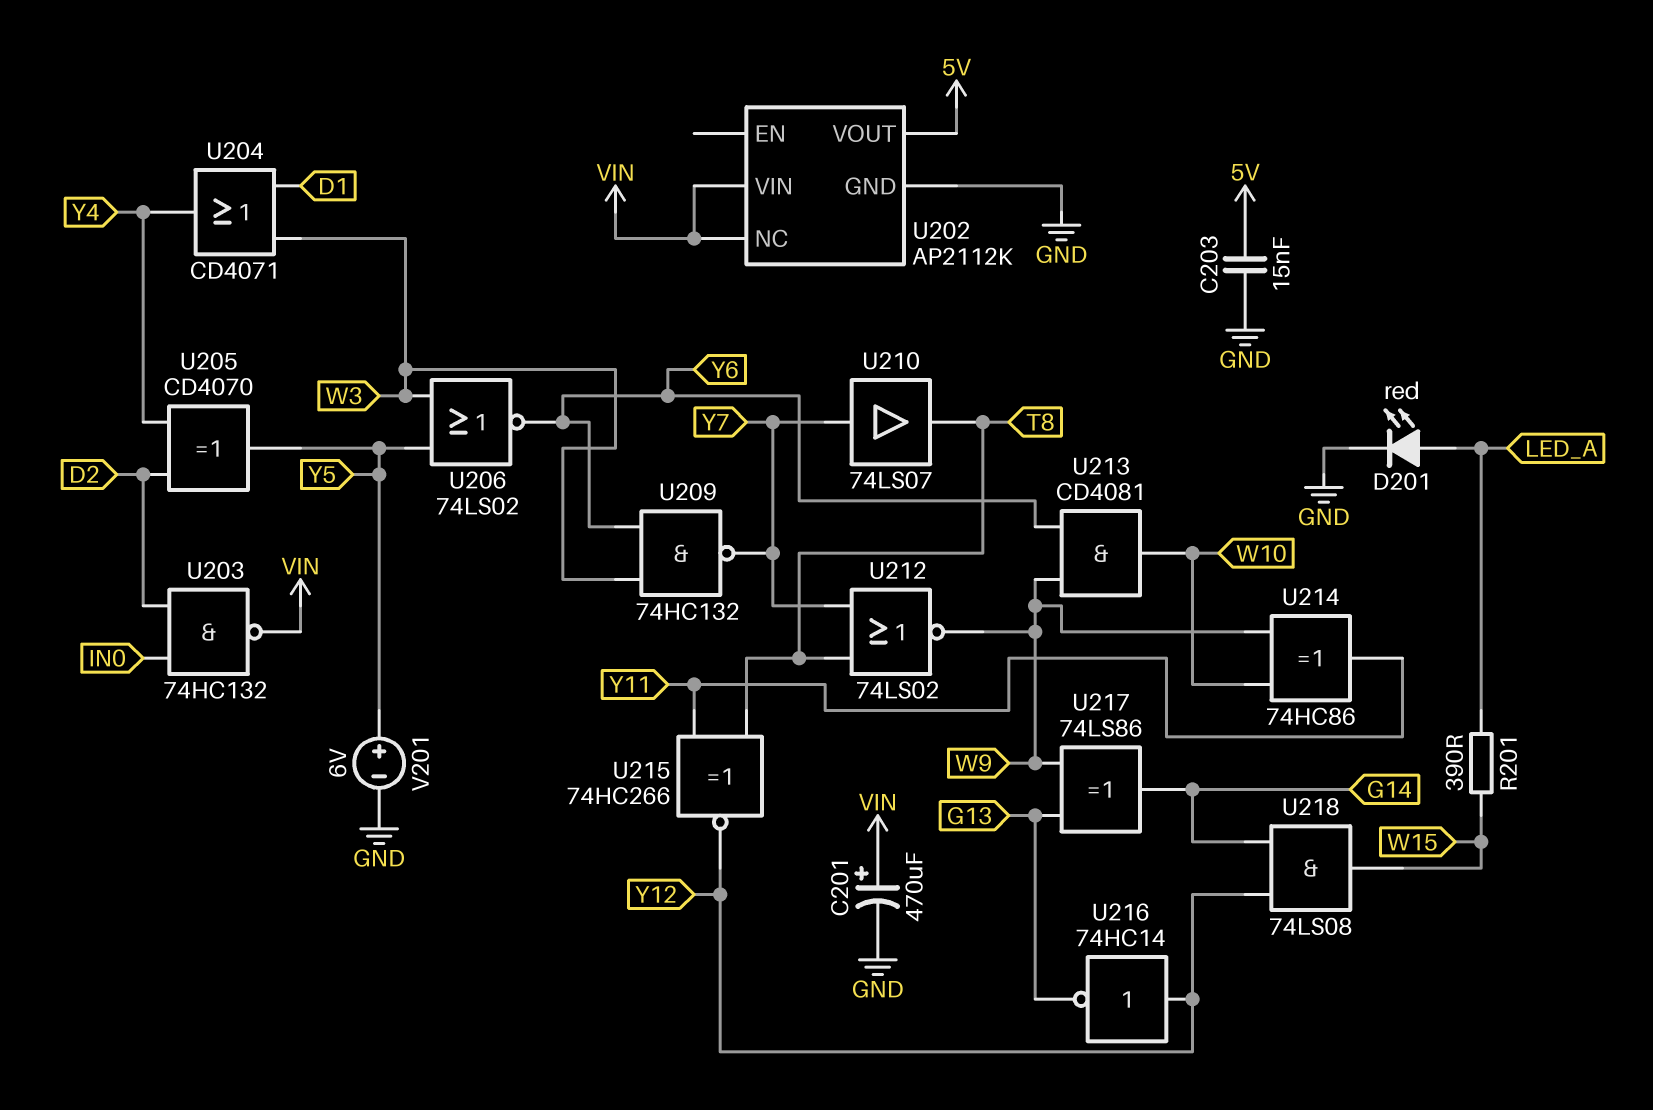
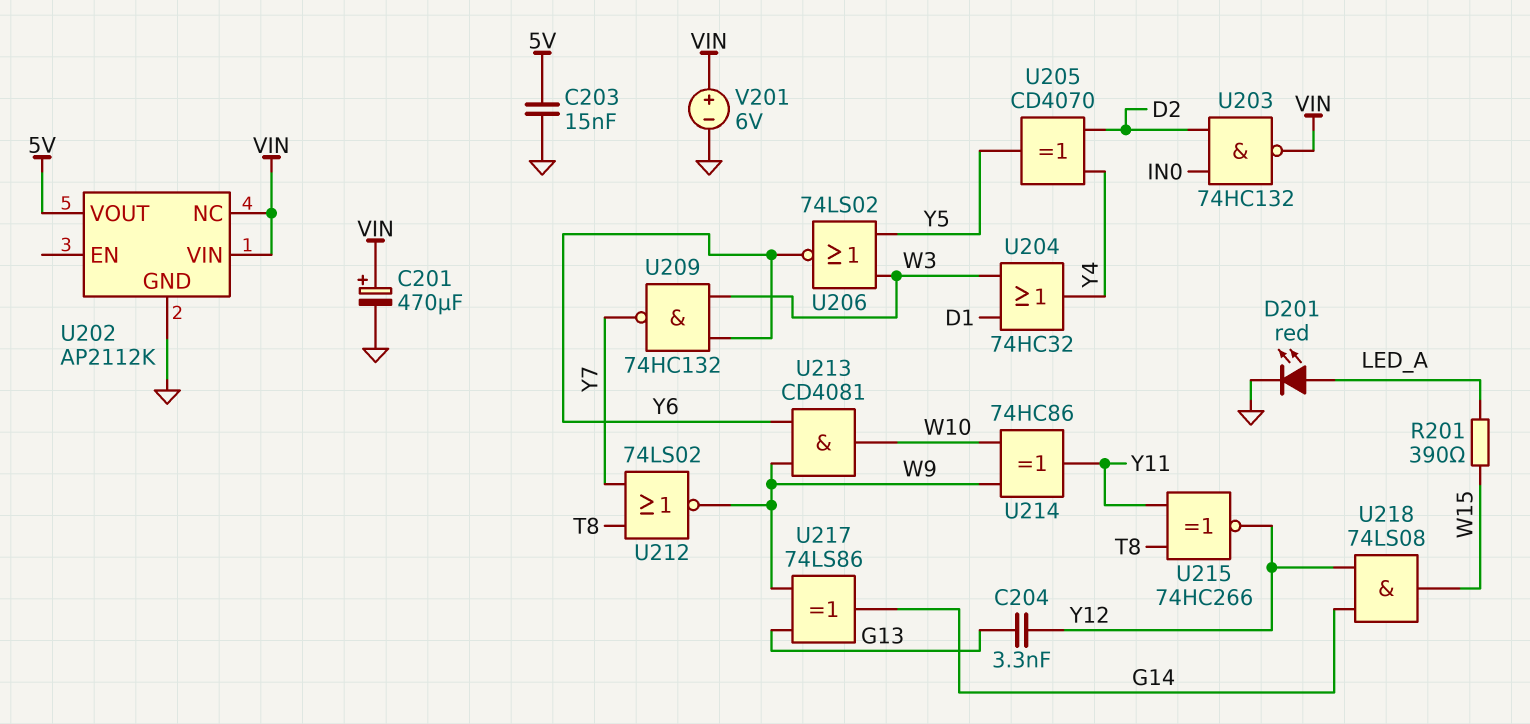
C204: none -> 3.3nF (G13, Y12)
U204: OR CD4071 (in D1, in W3, out Y4) -> OR 74HC32 (in D1, in W3, out Y4)
U210: buffer 74LS07 (in Y7, out T8) -> none
U216: NOT 74HC14 (in Y12, out G13) -> none
V201: 6V (plus Y5, minus GND) -> 6V (plus VIN, minus GND)

